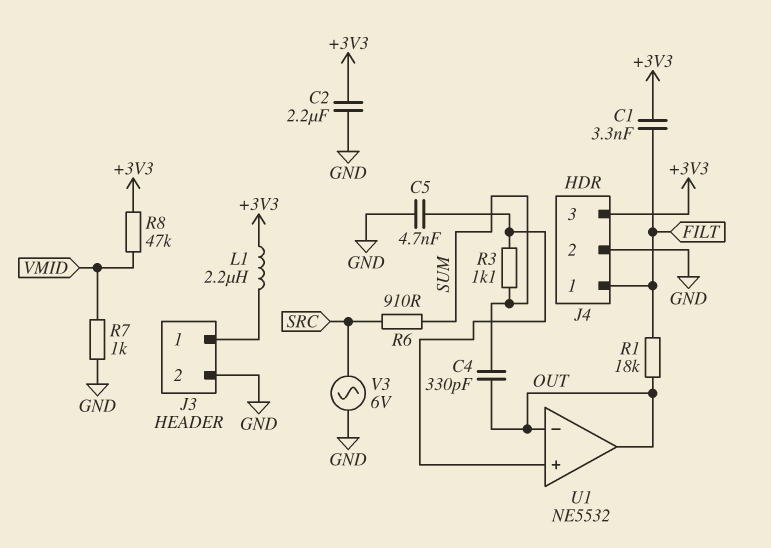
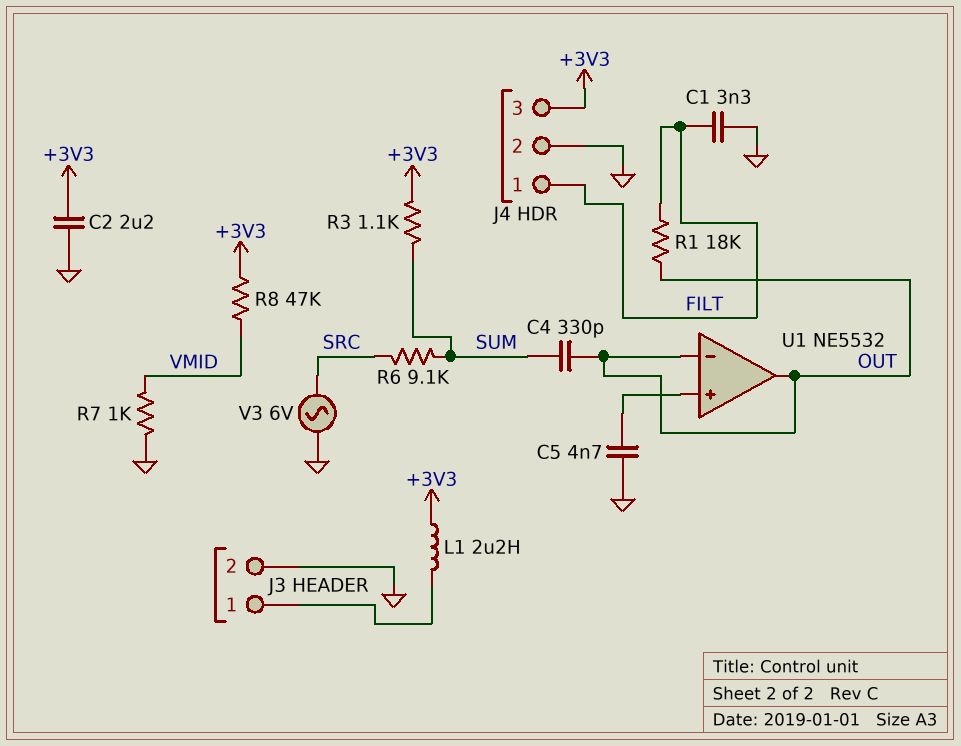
C1: 3.3nF (+3V3, FILT) -> 3.3nF (FILT, GND)
R3: 1.1k (SUM, U1/in+) -> 1.1k (+3V3, SUM)
R6: 910 (SRC, SUM) -> 9.1k (SRC, SUM)

